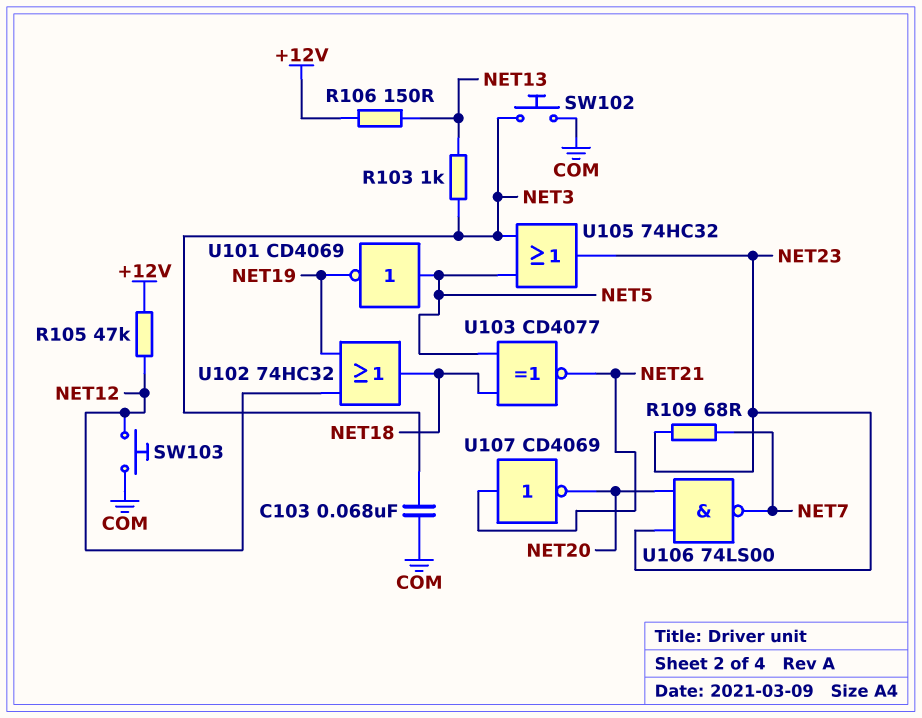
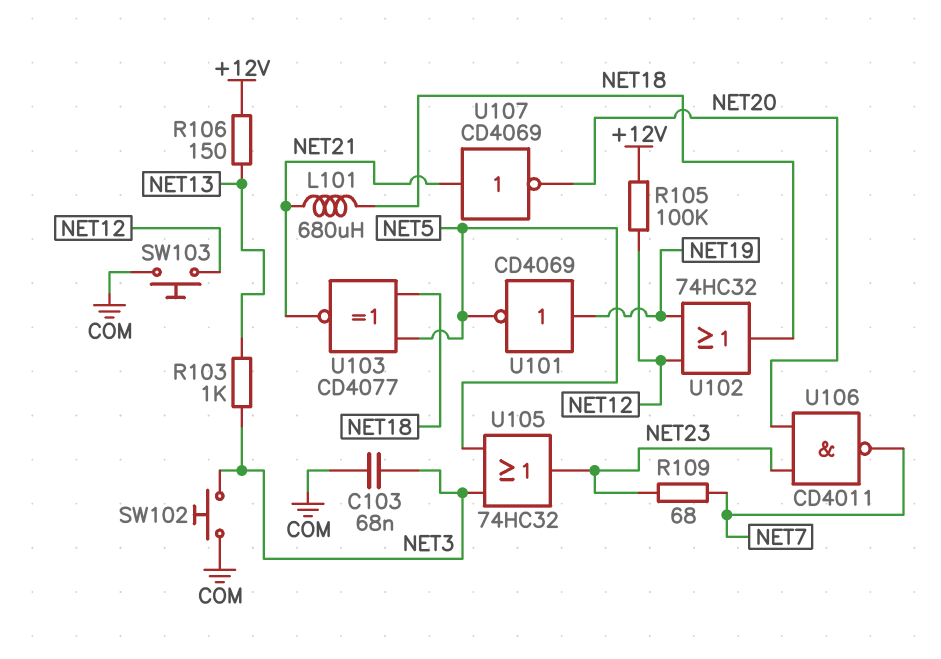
L101: none -> 680uH (NET18, NET21)
R105: 47k (+12V, NET12) -> 100k (+12V, NET12)
U101: NOT CD4069 (in NET5, out NET19) -> NOT CD4069 (in NET19, out NET5)
U106: NAND 74LS00 (in NET20, in NET23, out NET7) -> NAND CD4011 (in NET20, in NET23, out NET7)

